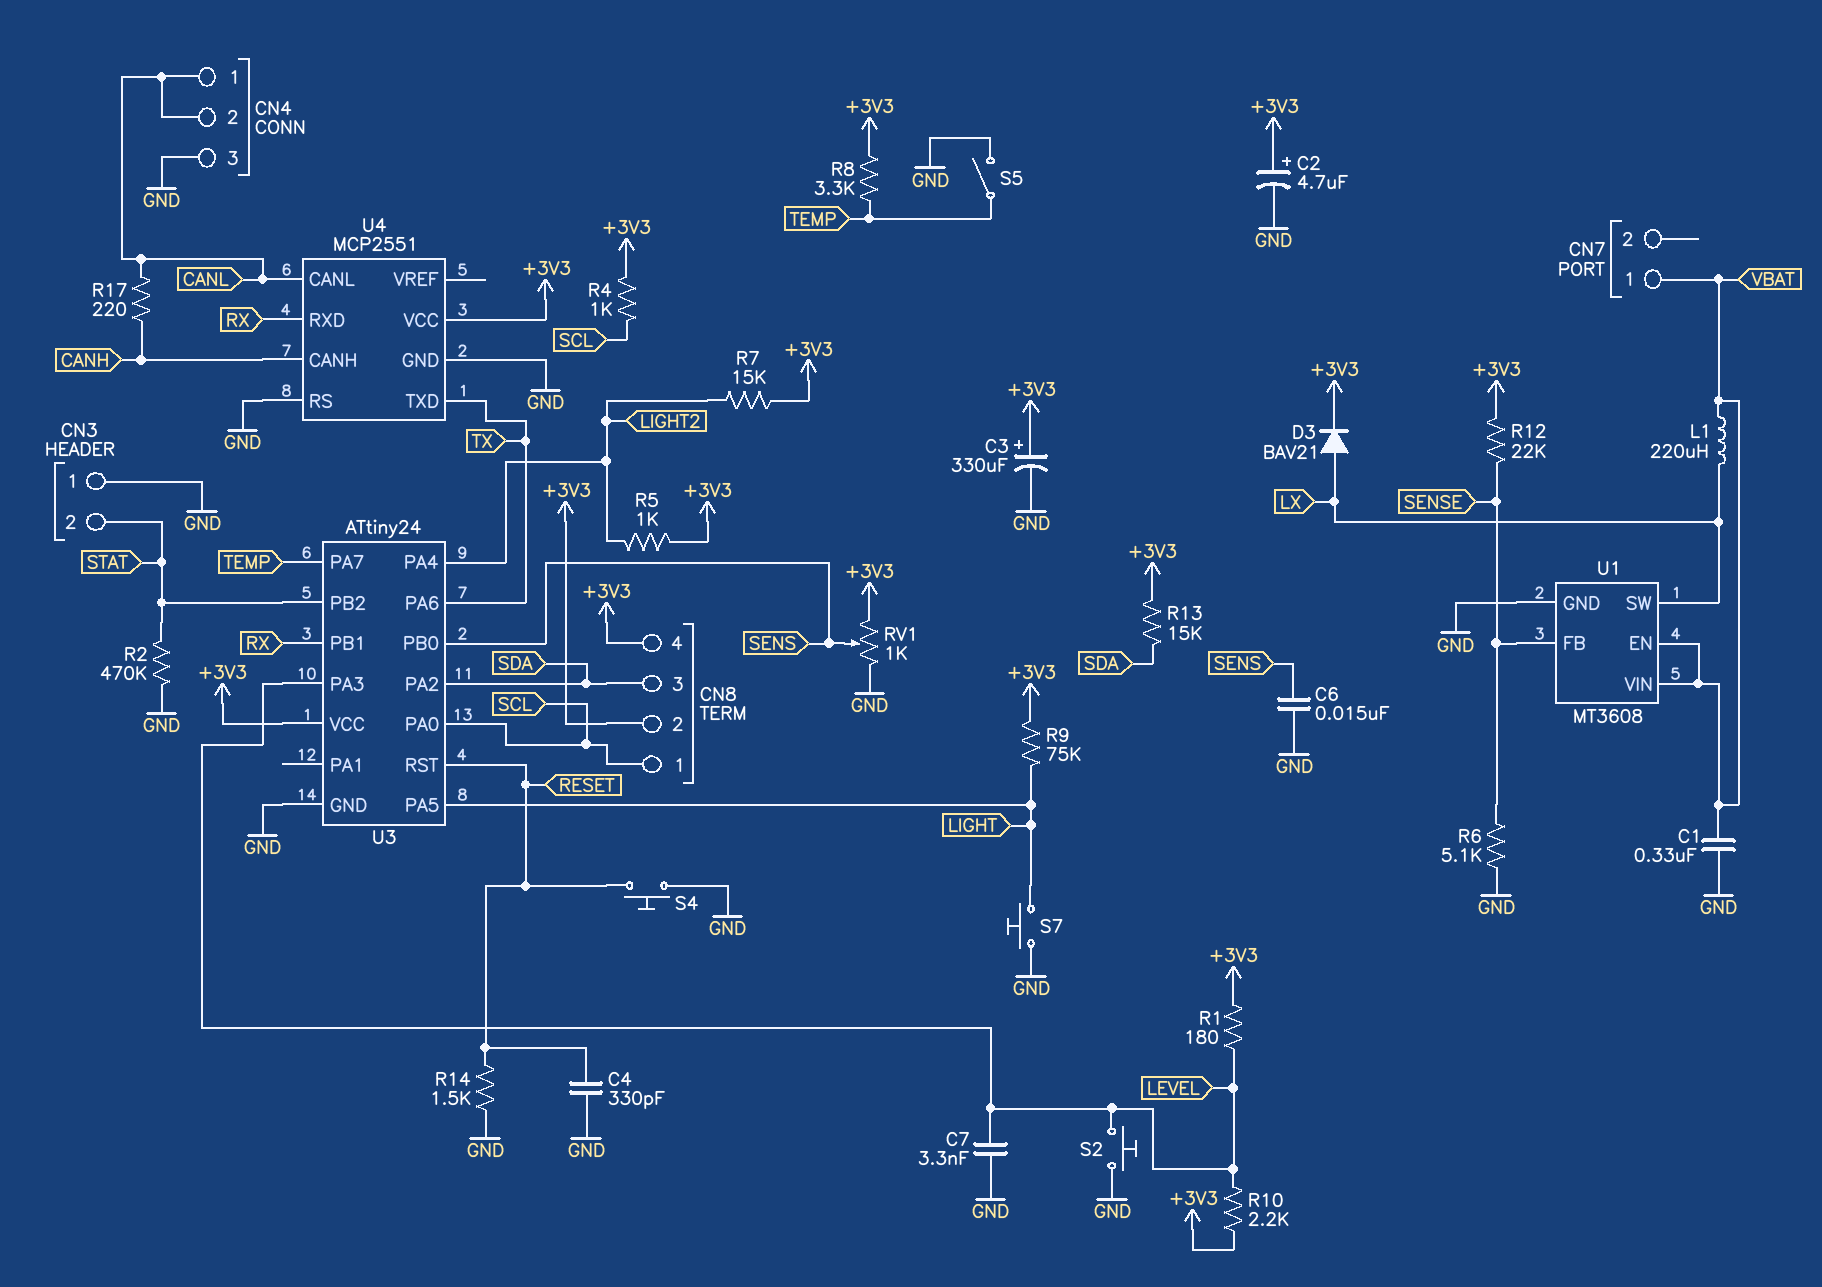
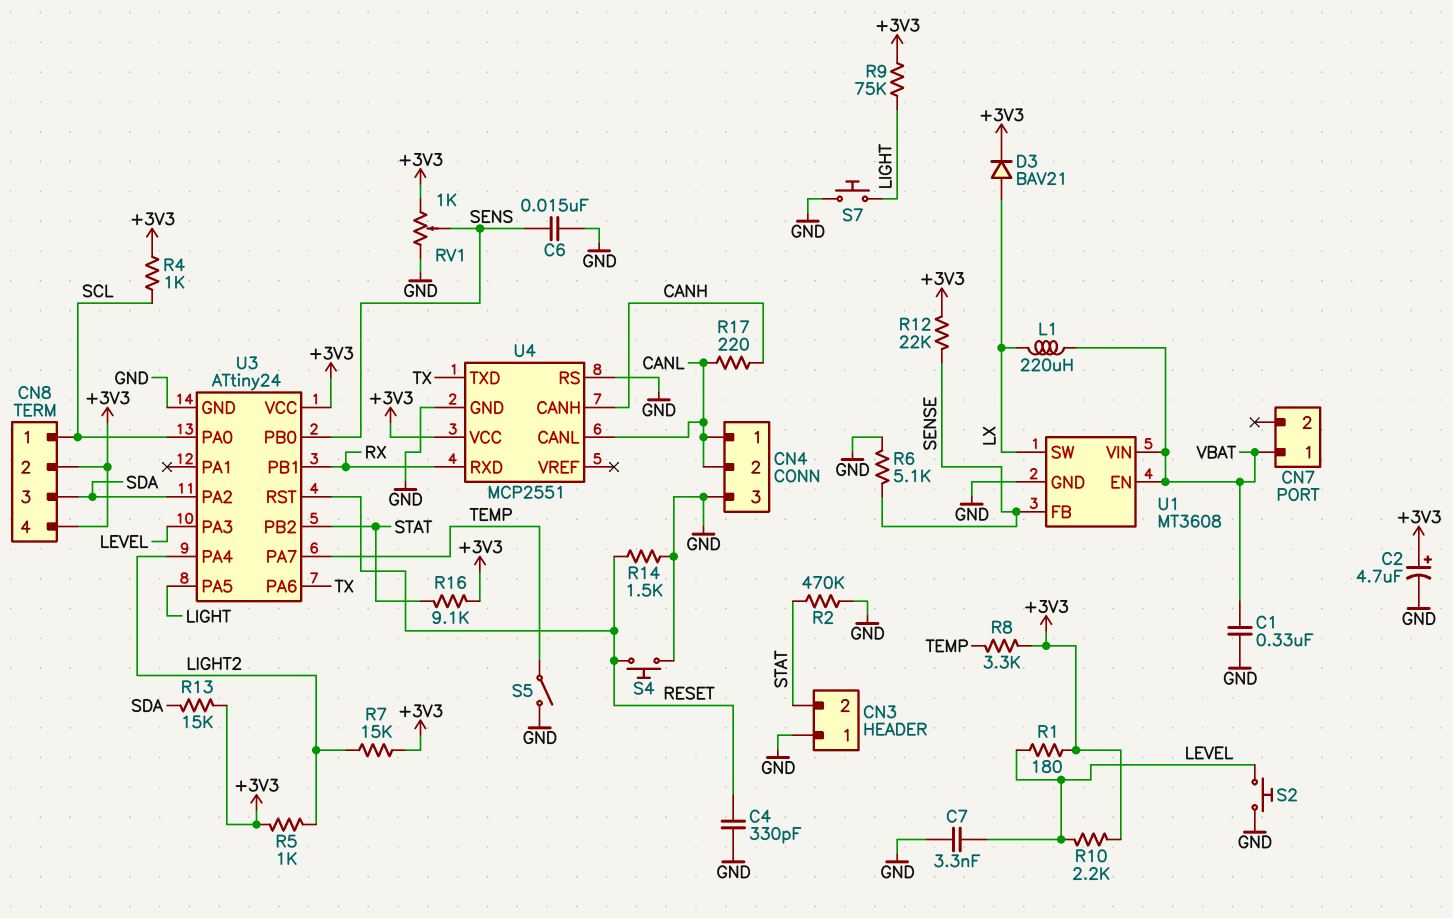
C3: 330uF (plus +3V3, minus GND) -> none
R16: none -> 9.1k (+3V3, STAT)

